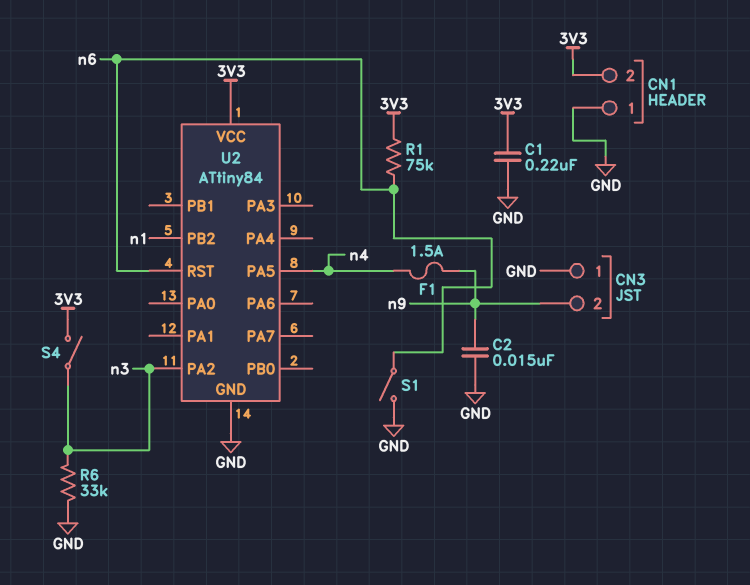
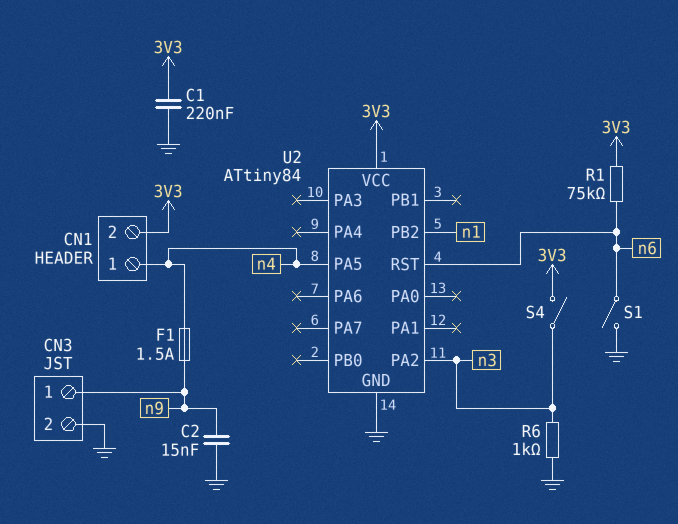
CN1 pin 1: GND -> n4
CN3 pin 1: GND -> n9
CN3 pin 2: n9 -> GND
R6: 33k (GND, n3) -> 1k (GND, n3)

